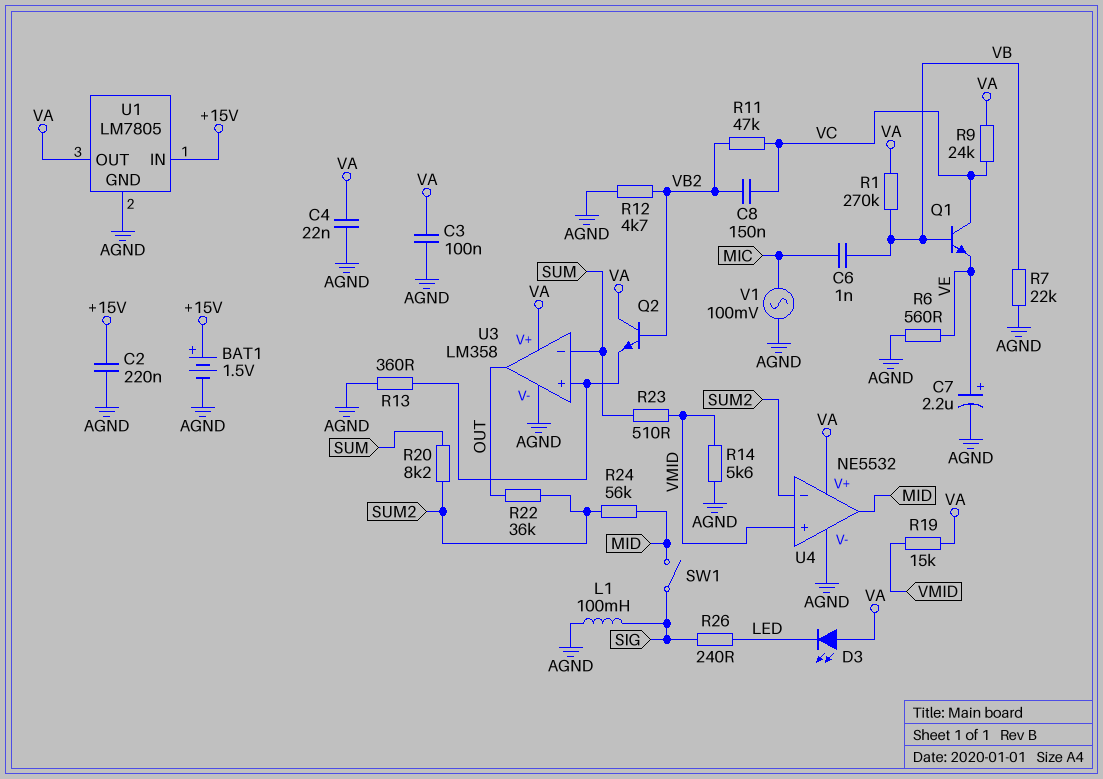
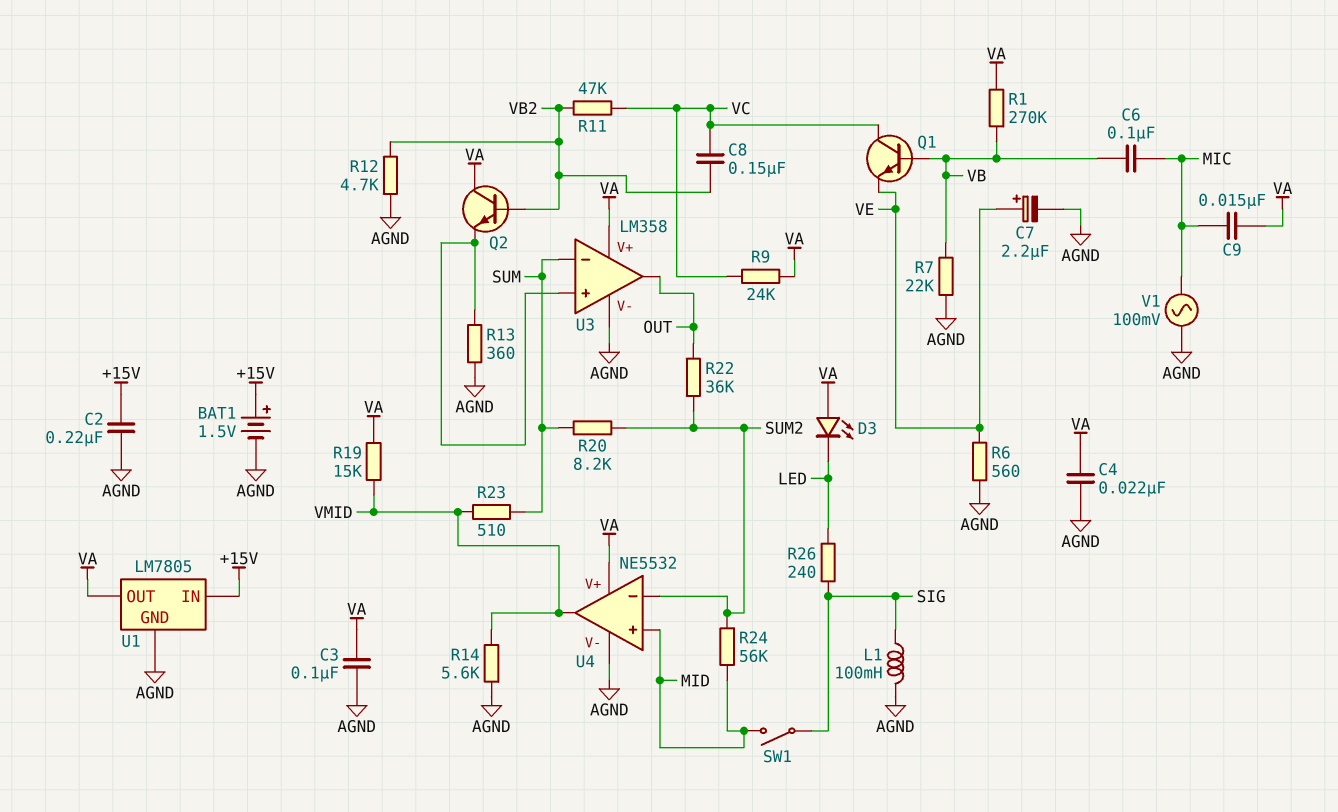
C6: 1nF (MIC, VB) -> 100nF (MIC, VB)
C9: none -> 15nF (MIC, VA)
U4 pin in+: VMID -> MID
U4 pin out: MID -> VMID

